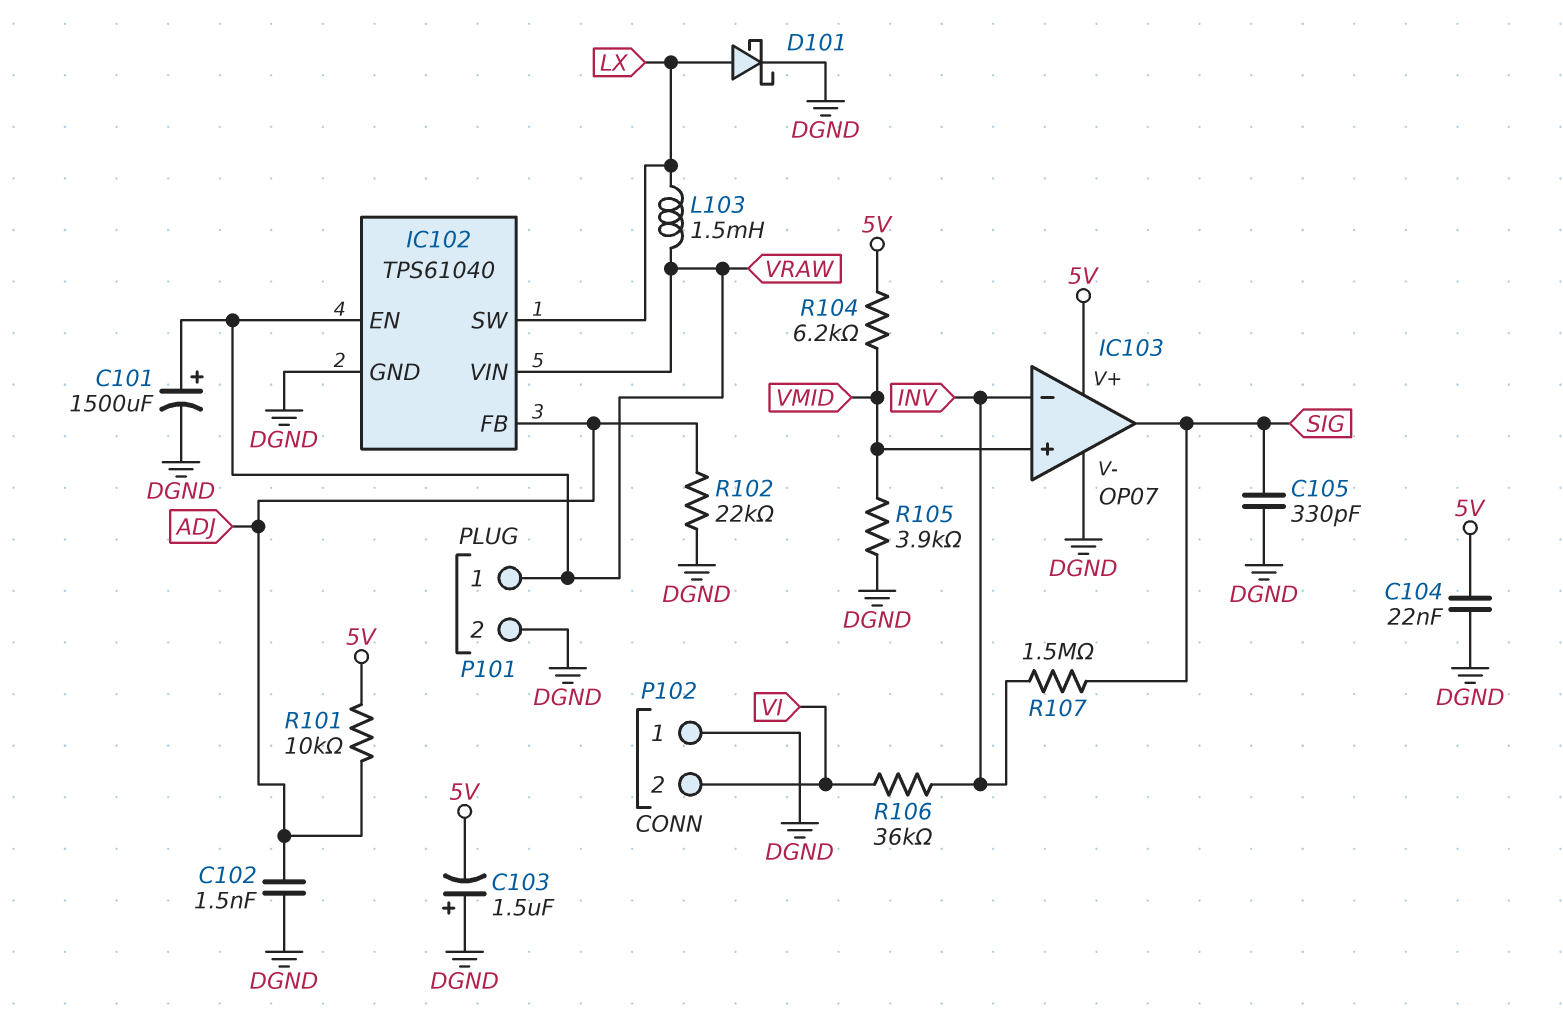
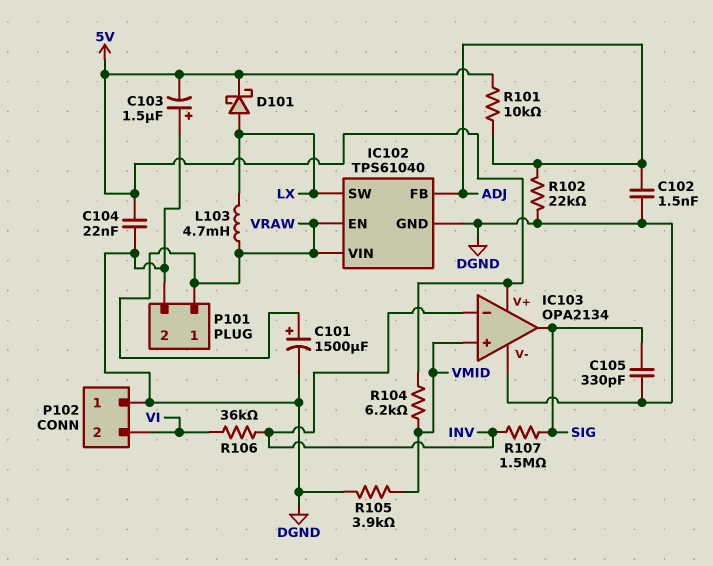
D101: schottky (A LX, K DGND) -> schottky (A LX, K 5V)
IC103: OP07 -> OPA2134
L103: 1.5mH (LX, VRAW) -> 4.7mH (LX, VRAW)

